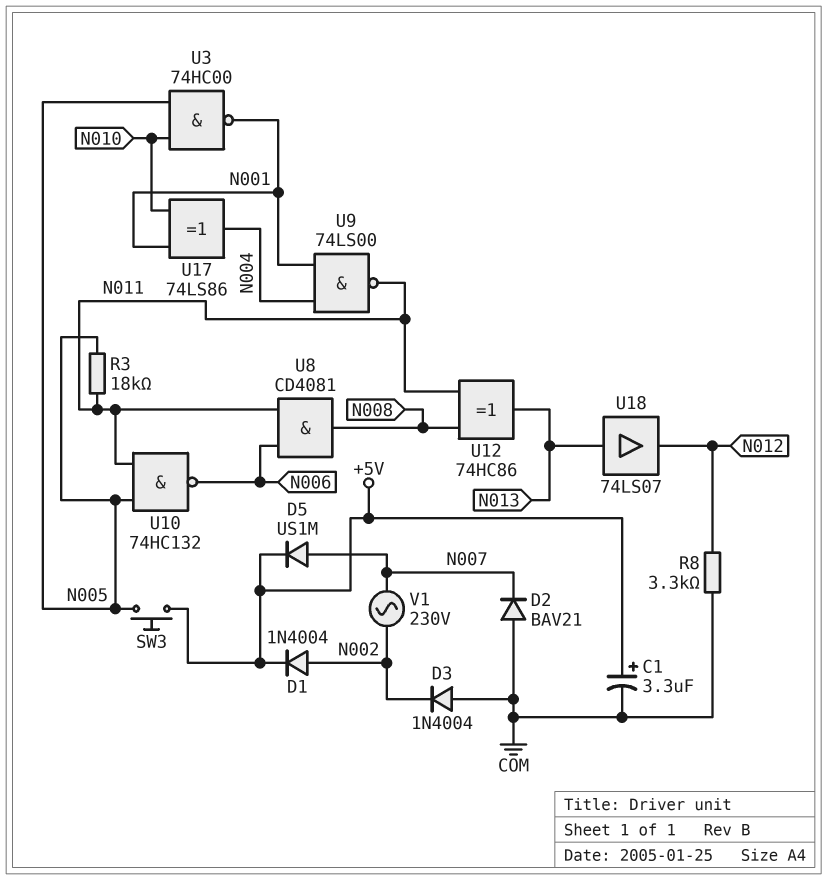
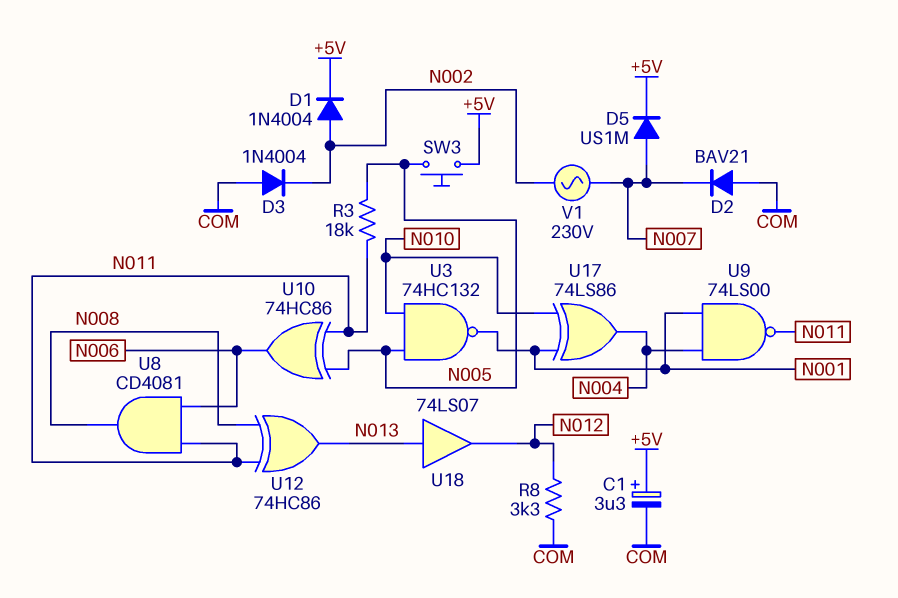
U3: NAND 74HC00 (in N005, in N010, out N001) -> NAND 74HC132 (in N005, in N010, out N001)
U10: NAND 74HC132 (in N005, in N011, out N006) -> XOR 74HC86 (in N005, in N011, out N006)

